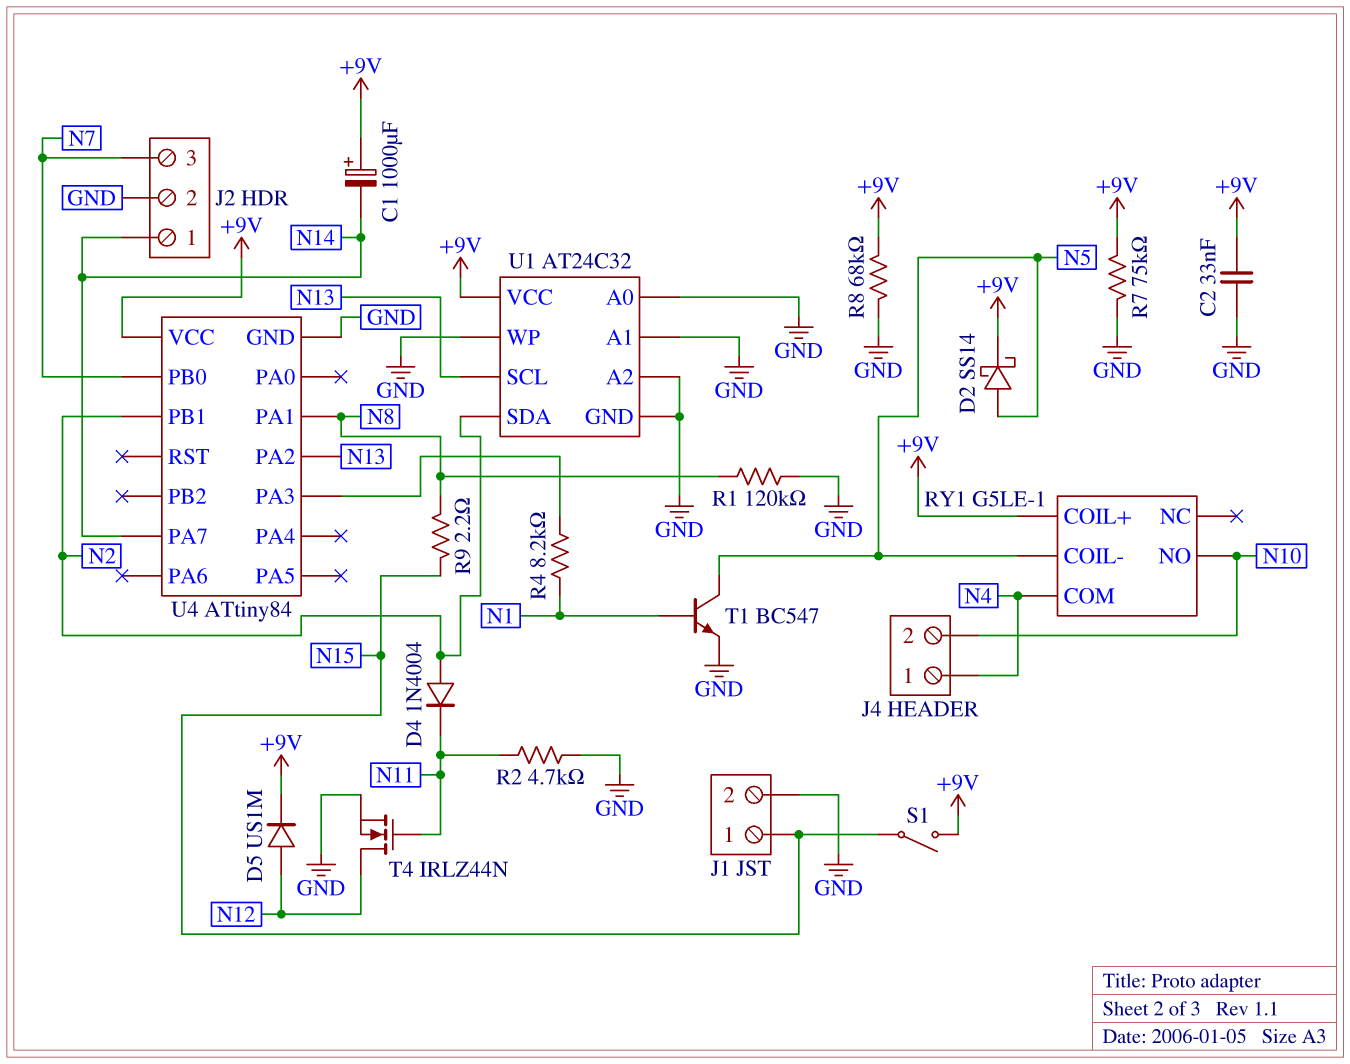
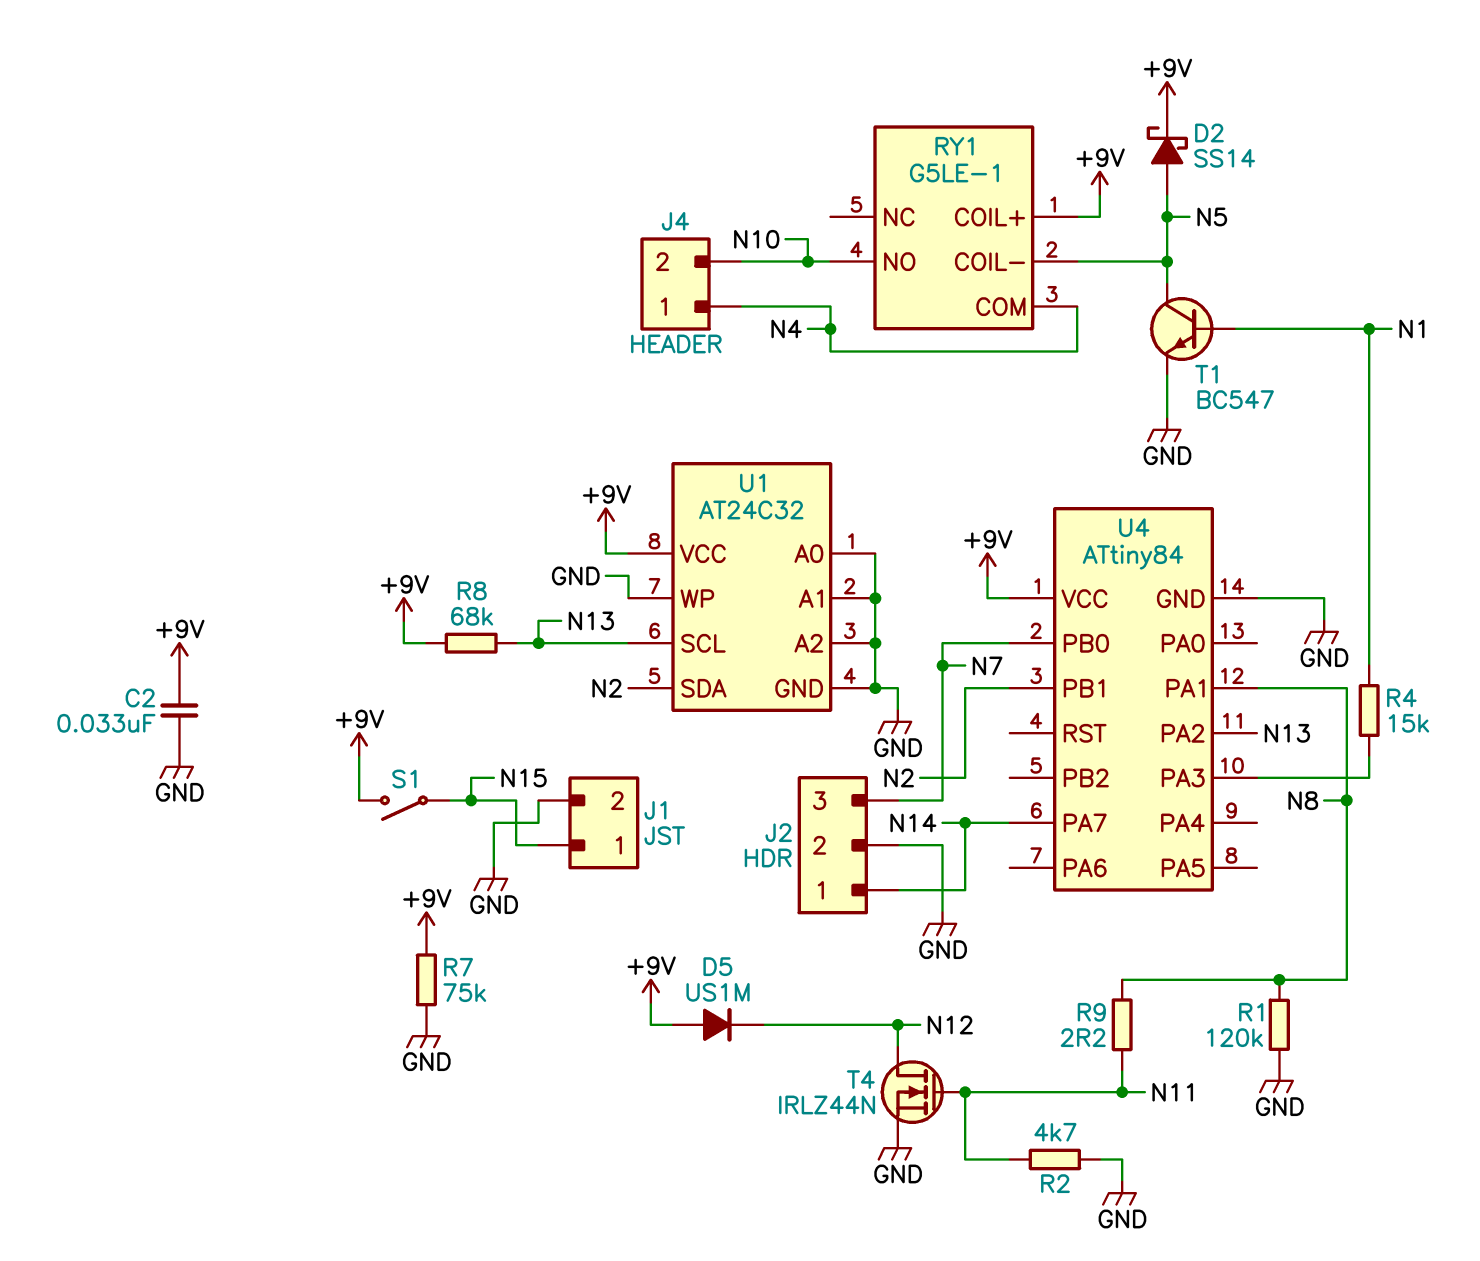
C1: 1000uF (plus +9V, minus N14) -> none
D4: diode 1N4004 (A N2, K N11) -> none
D5: diode US1M (A N12, K +9V) -> diode US1M (A +9V, K N12)
R4: 8.2k (N1, U4/PA3) -> 15k (N1, U4/PA3)
R8: 68k (+9V, GND) -> 68k (+9V, N13)
R9: 2.2 (N8, N15) -> 2.2 (N8, N11)

